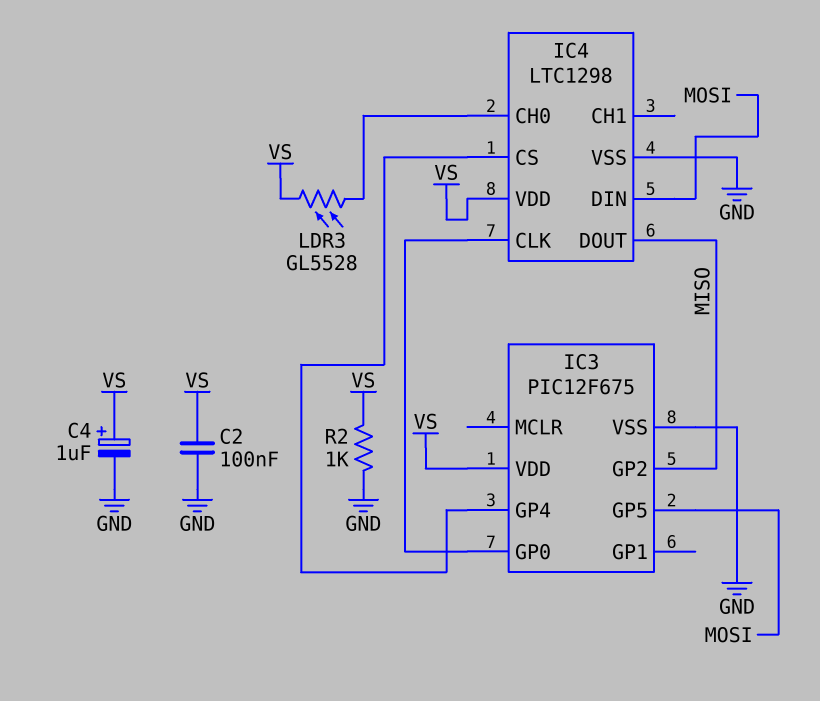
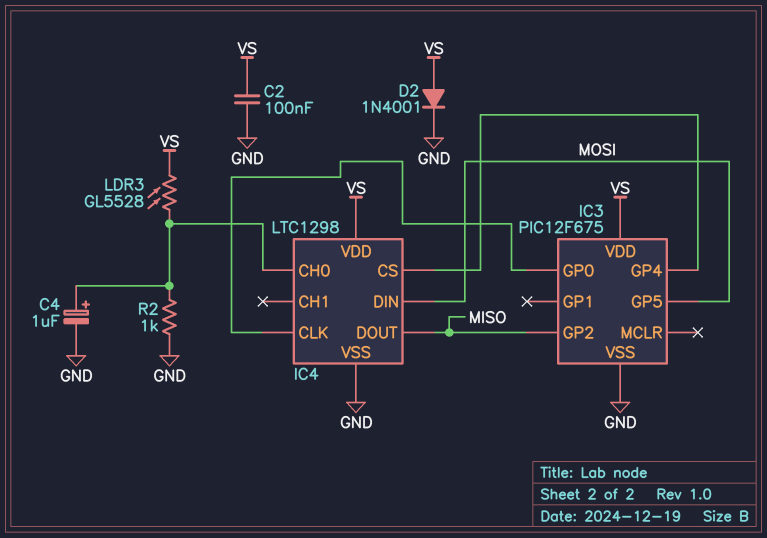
C4: 1uF (plus VS, minus GND) -> 1uF (plus IC4/CH0, minus GND)
D2: none -> diode 1N4001 (A VS, K GND)
R2: 1k (GND, VS) -> 1k (GND, IC4/CH0)

